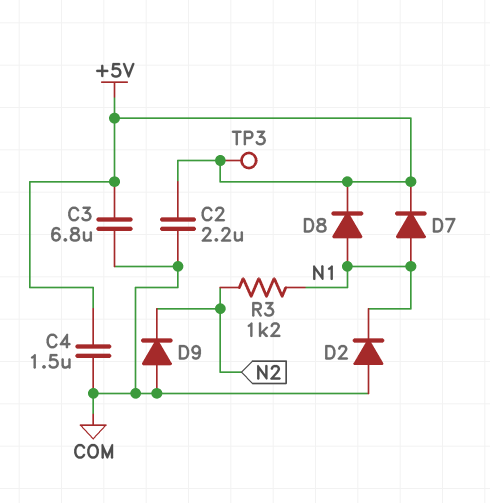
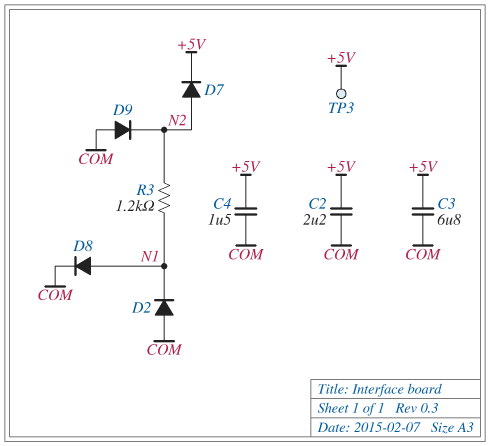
D7: diode (A N1, K +5V) -> diode (A N2, K +5V)
D8: diode (A N1, K +5V) -> diode (A N1, K COM)

